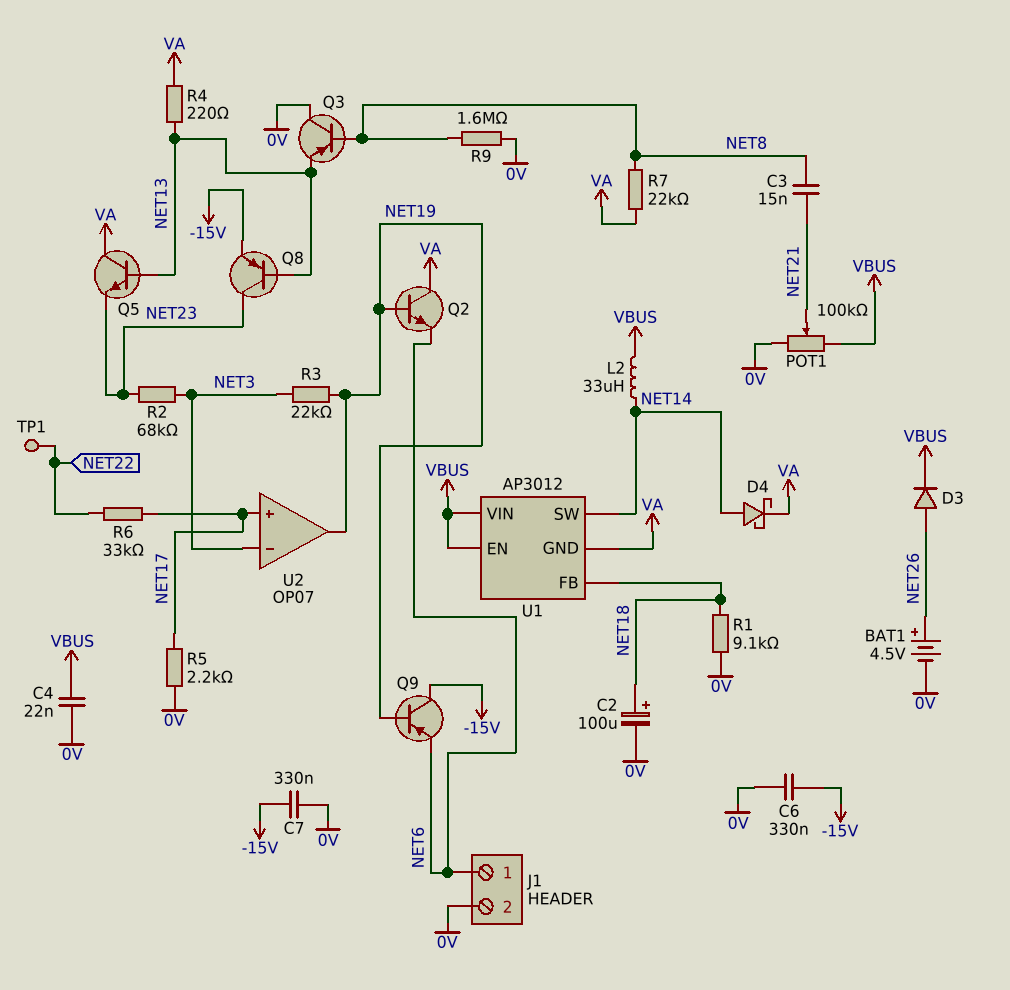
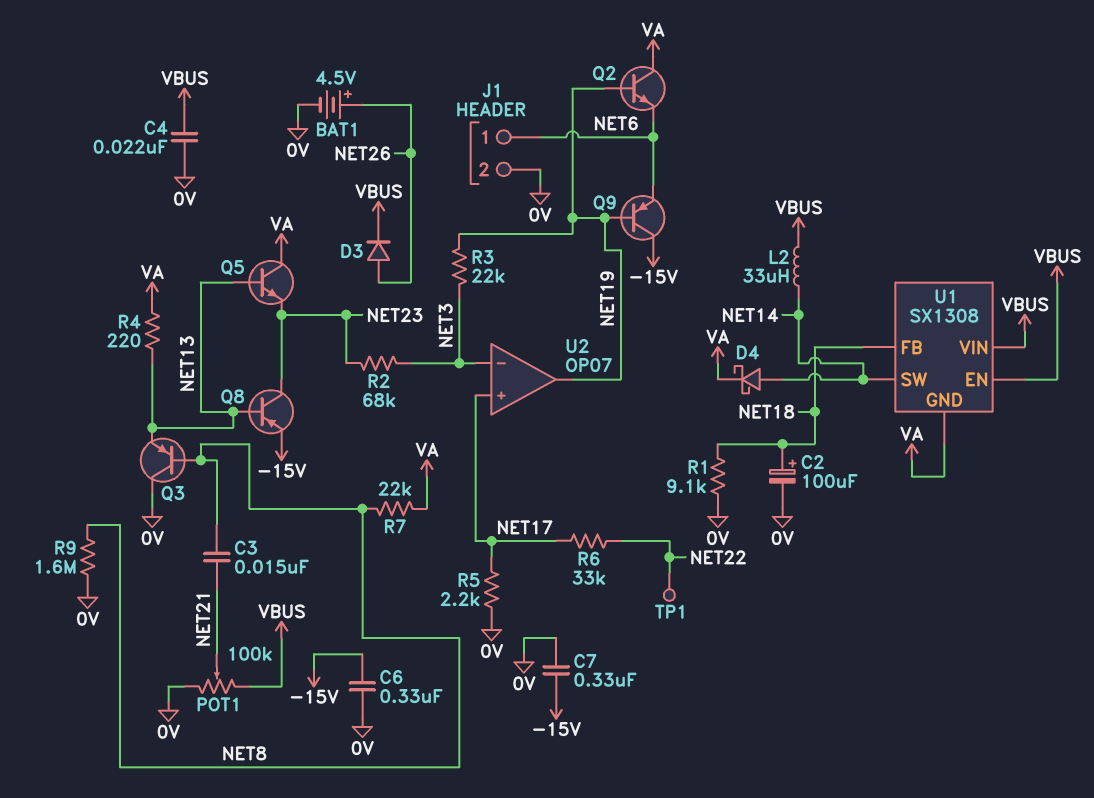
U1: AP3012 -> SX1308

